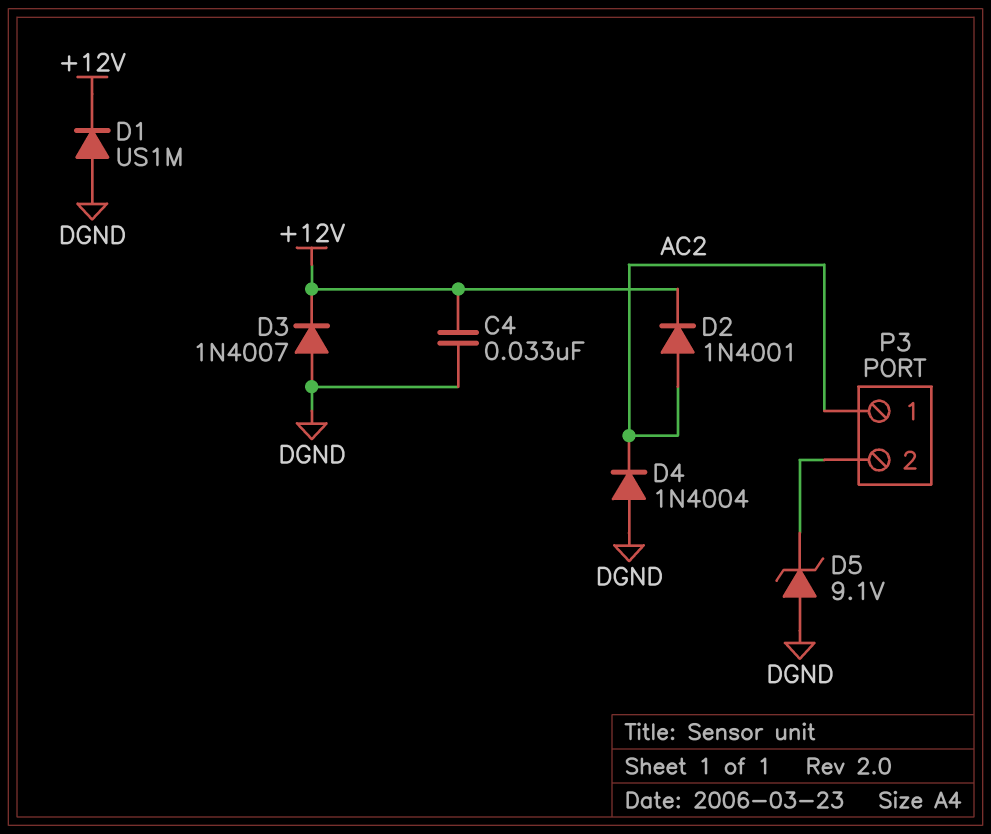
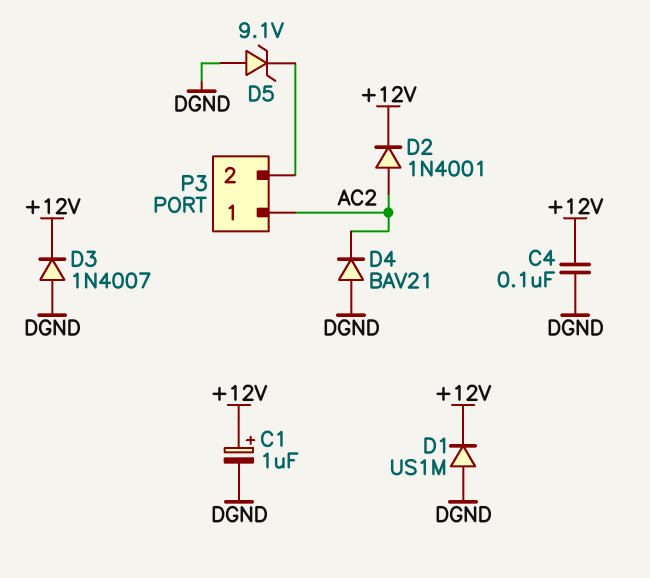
C1: none -> 1uF (plus +12V, minus DGND)
C4: 33nF (+12V, DGND) -> 100nF (+12V, DGND)
D4: diode 1N4004 (A DGND, K AC2) -> diode BAV21 (A DGND, K AC2)

